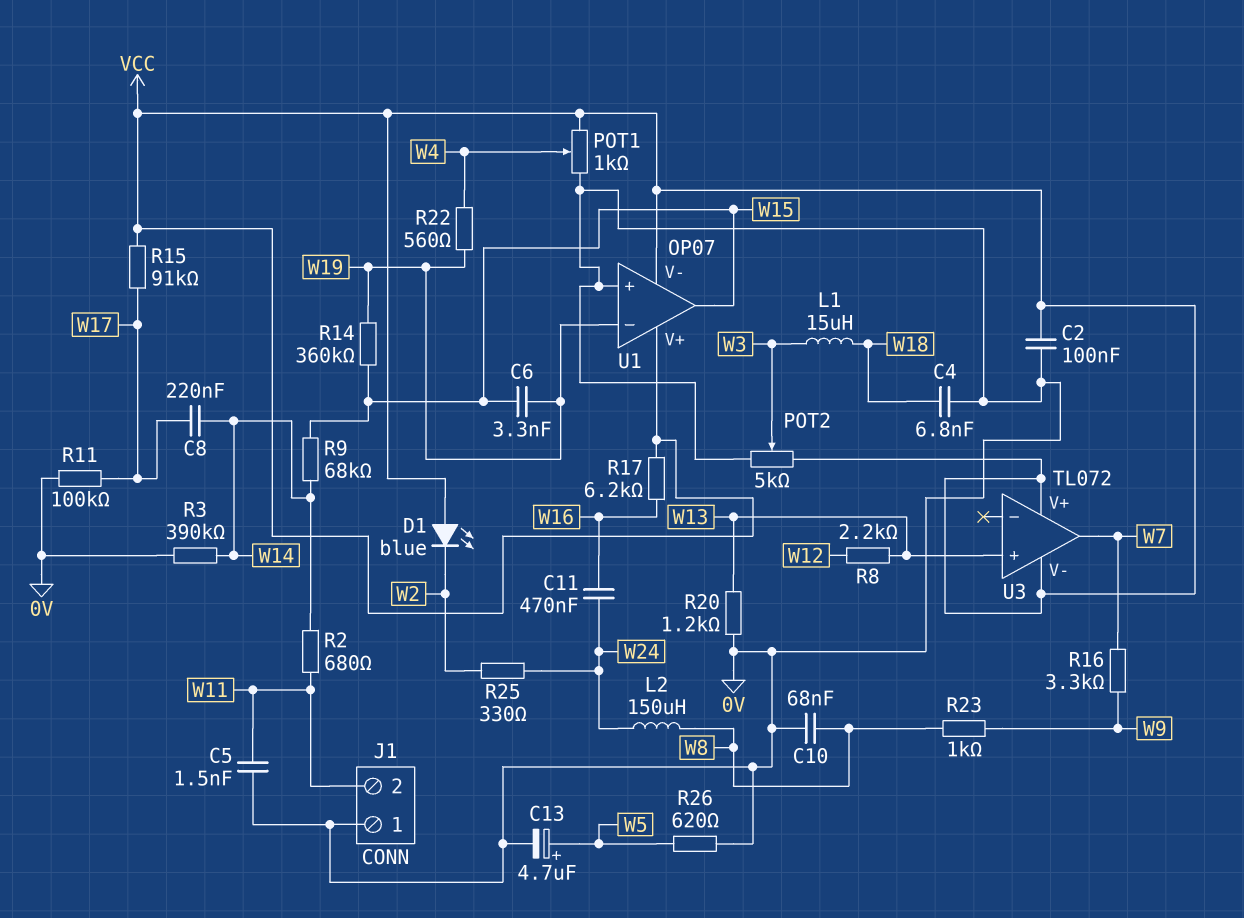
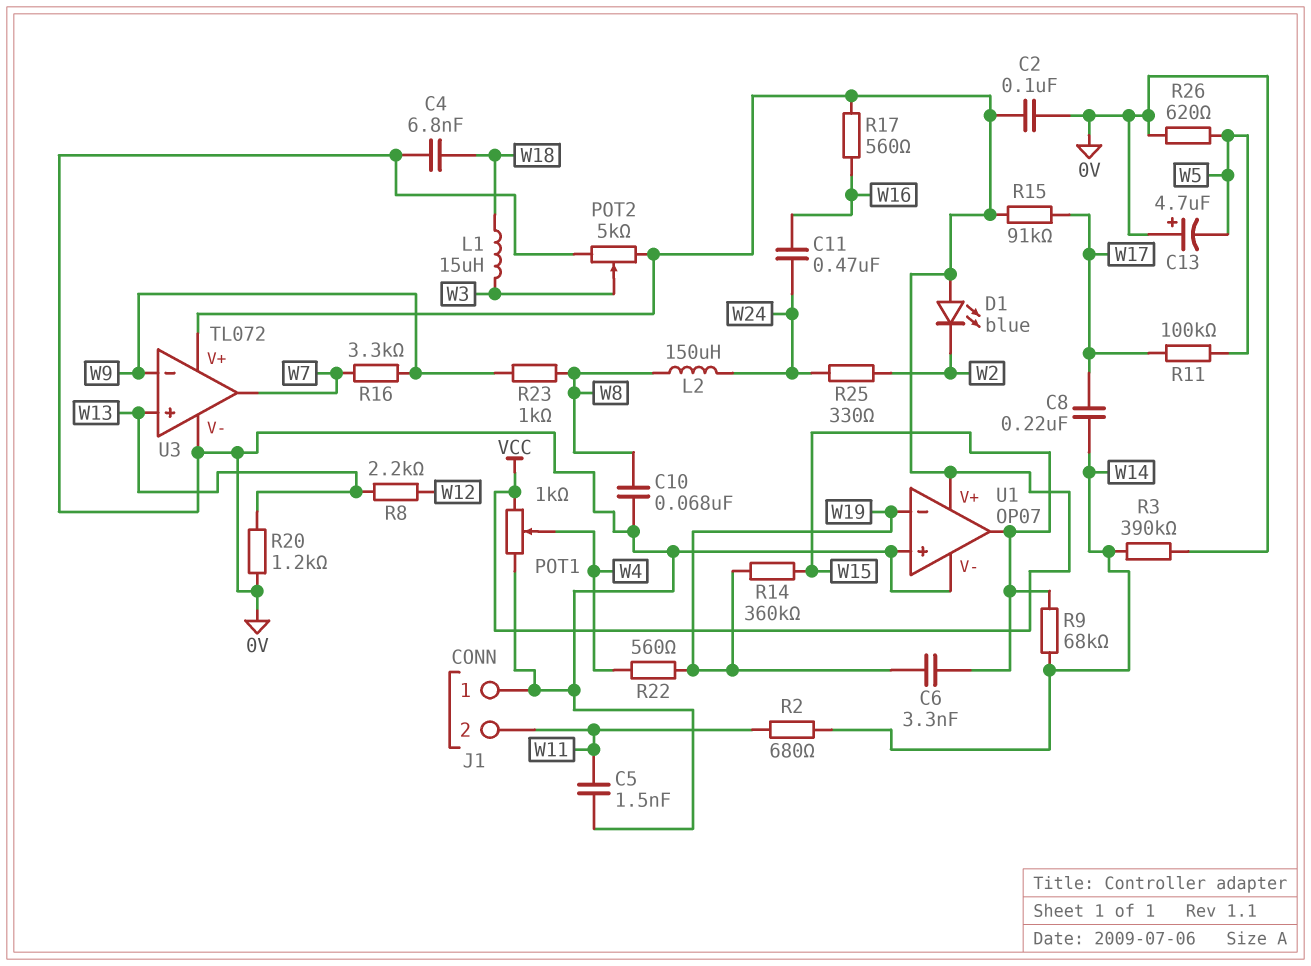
C13: 4.7uF (plus W5, minus 0V) -> 4.7uF (plus 0V, minus W5)
R11: 100k (0V, W17) -> 100k (W5, W17)
R17: 6.2k (VCC, W16) -> 560 (VCC, W16)
U1 pin V-: VCC -> 0V
U3 pin V-: VCC -> 0V
U3 pin in-: none -> W9

